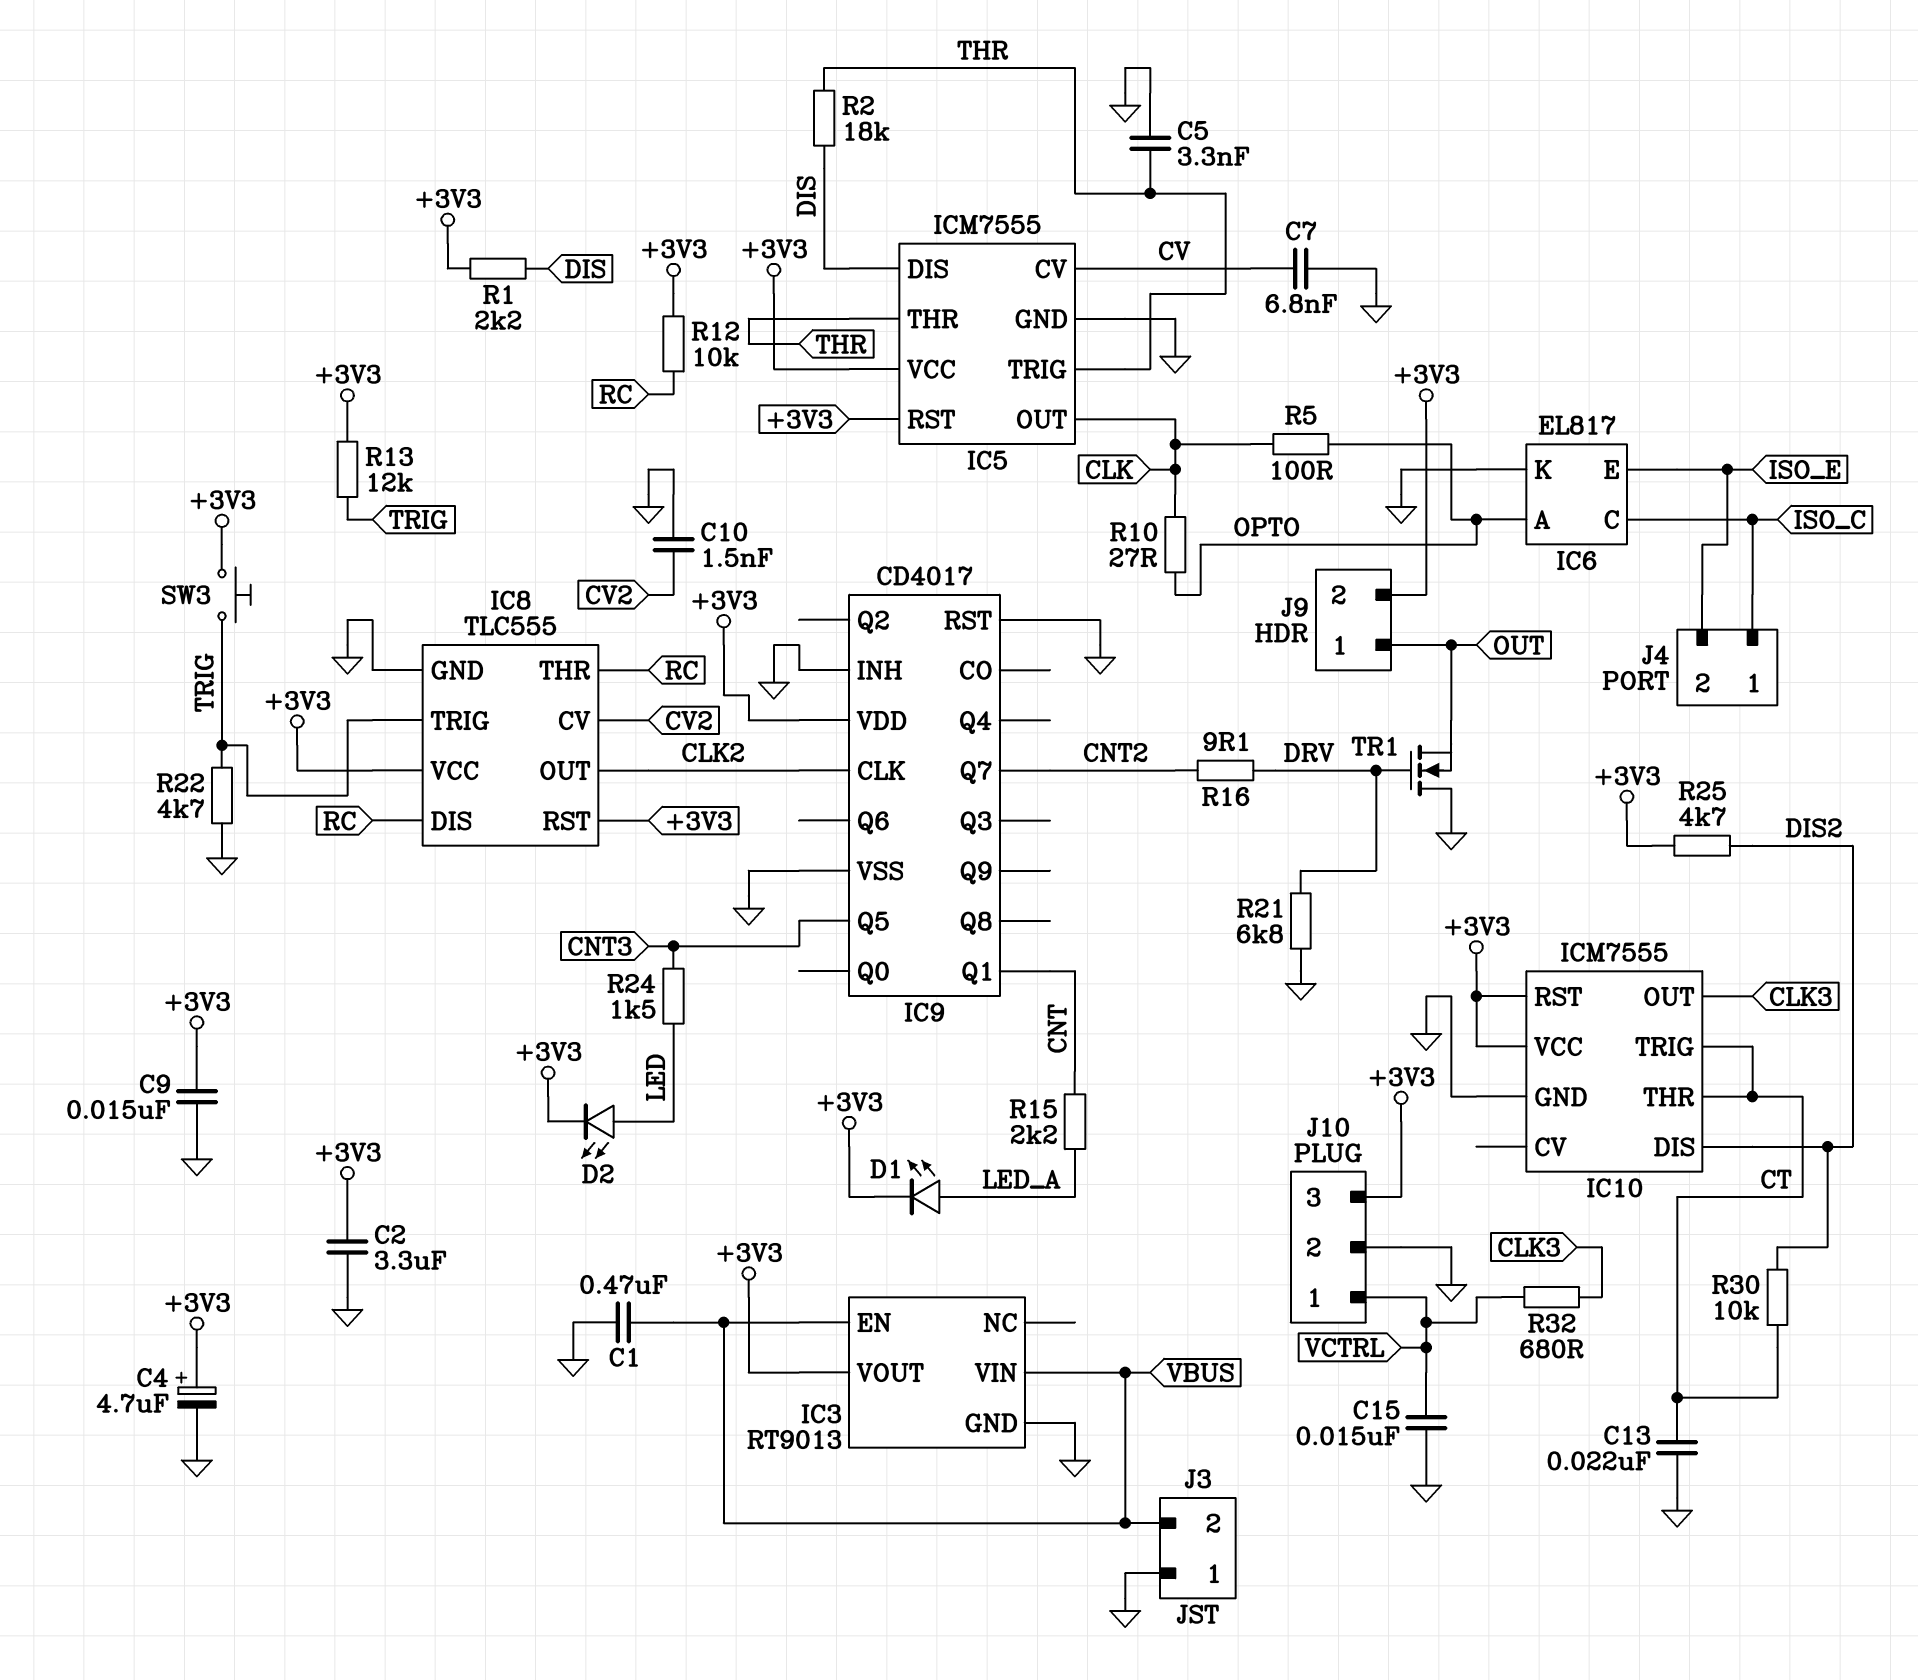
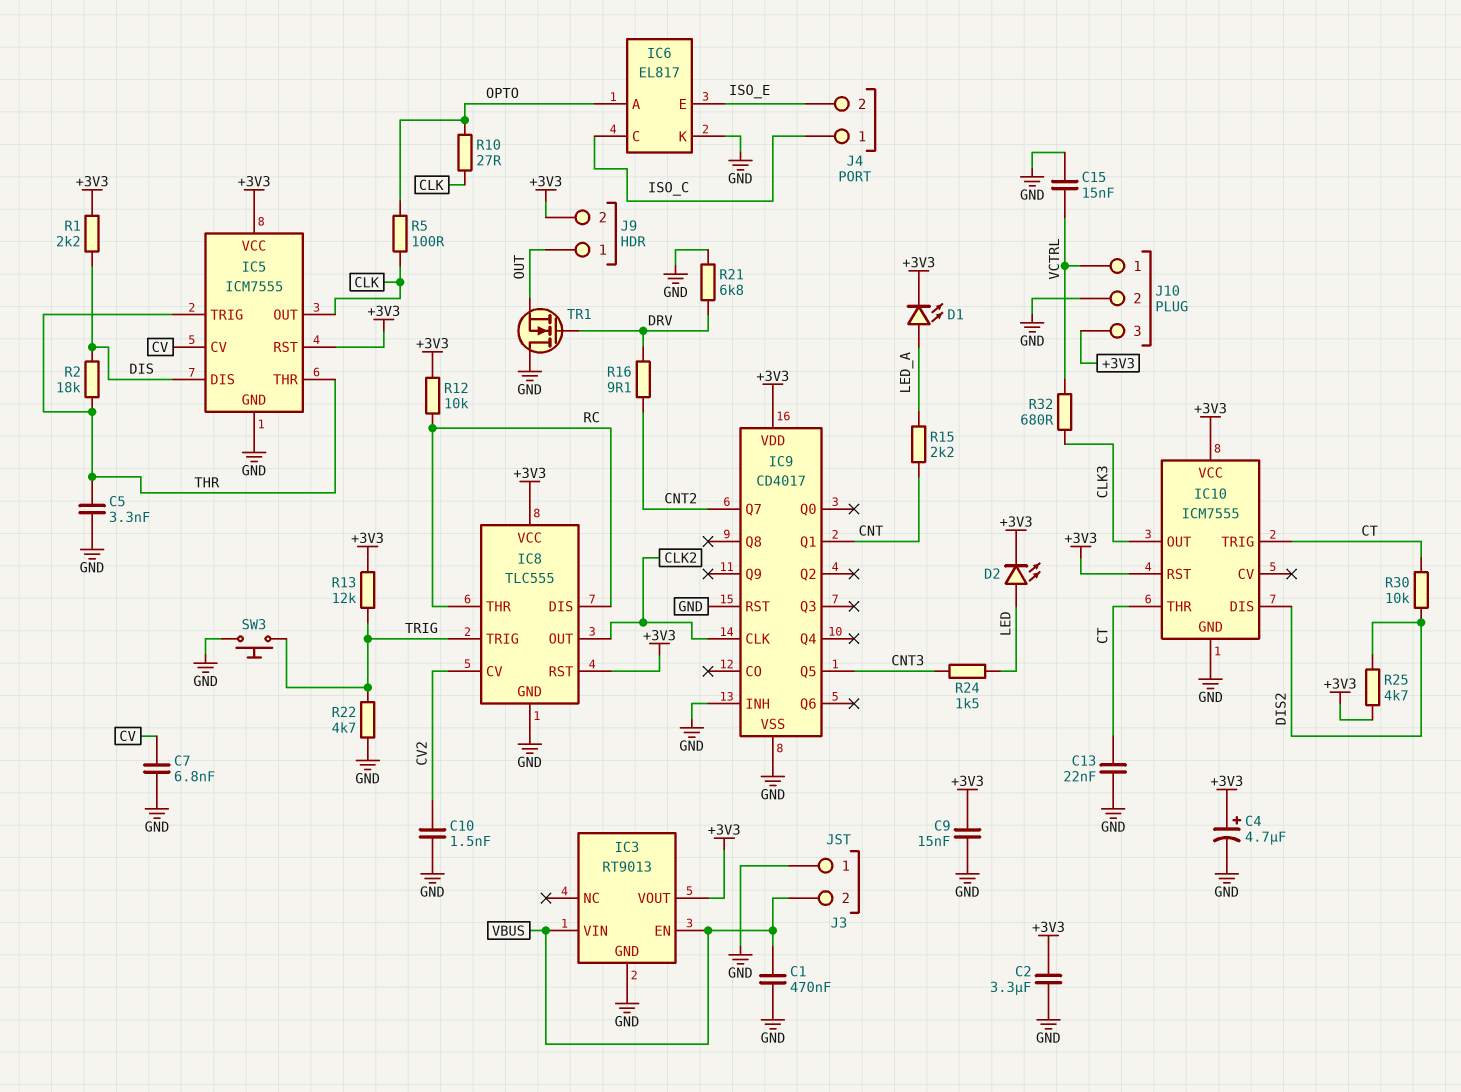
SW3: button (+3V3, TRIG) -> button (GND, TRIG)

